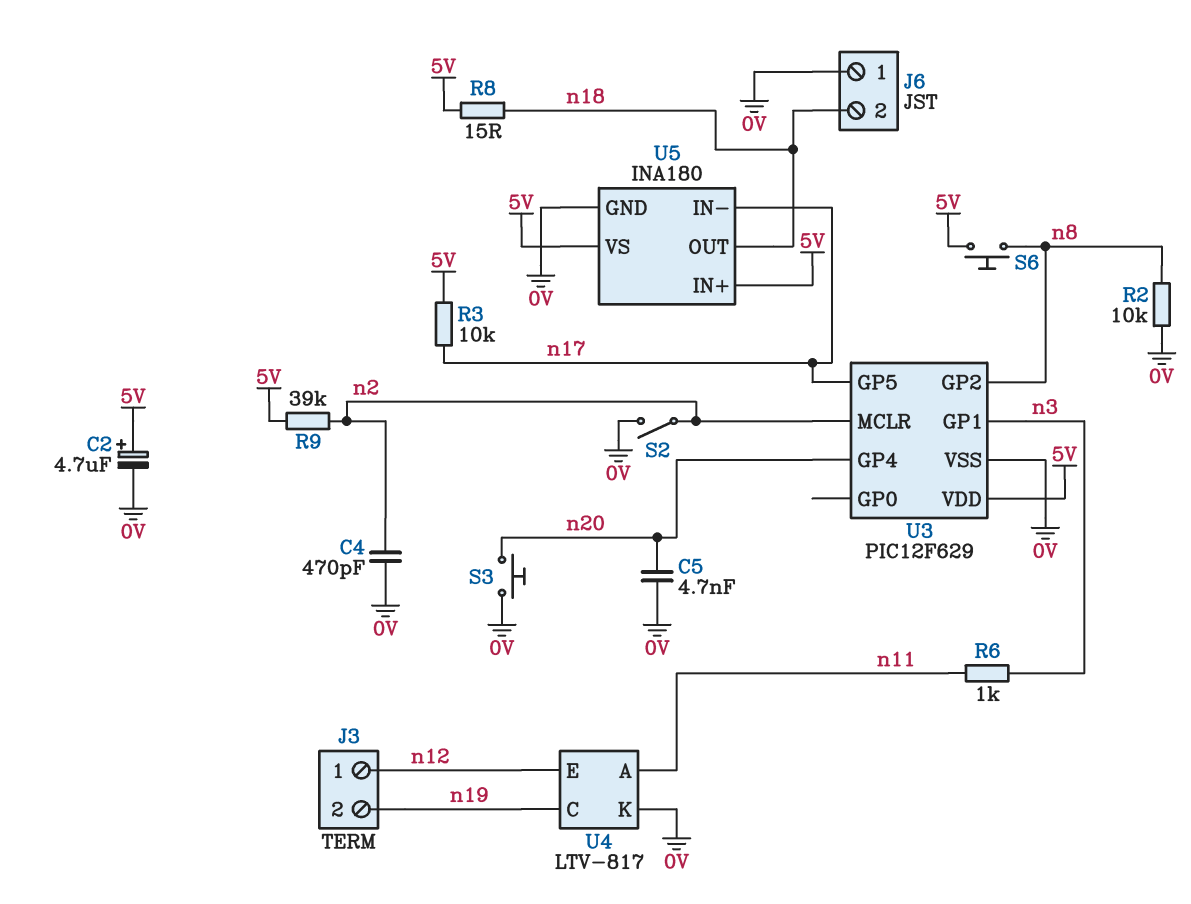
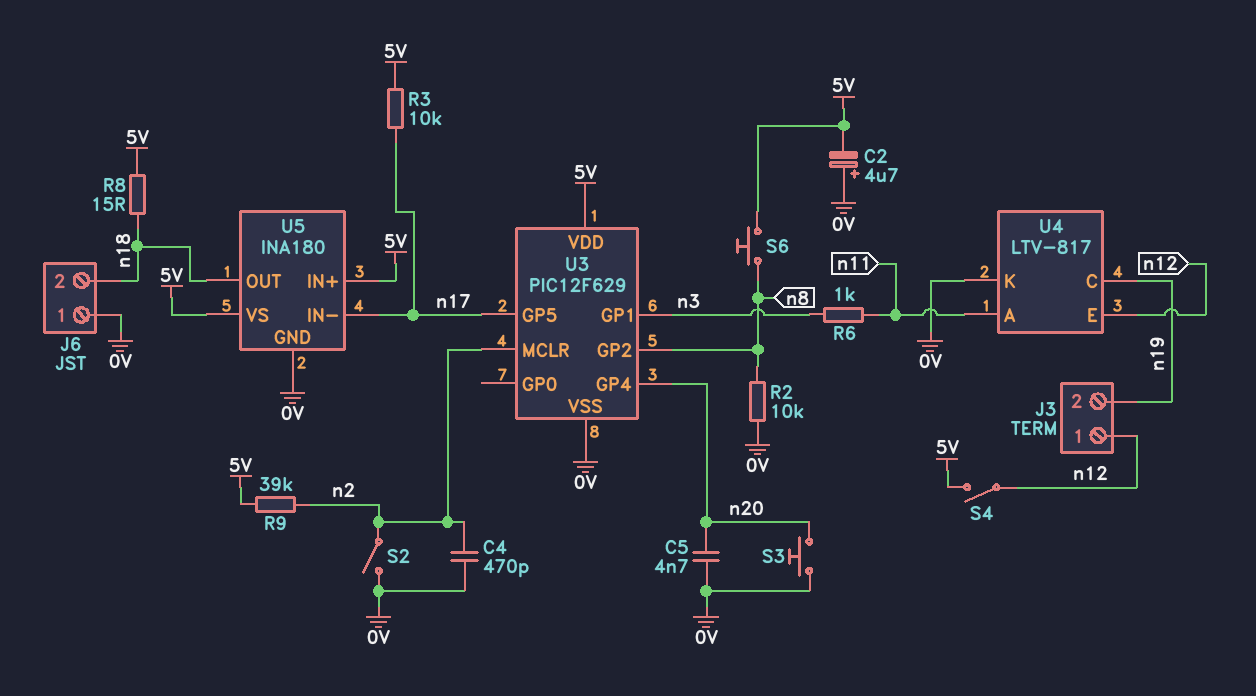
C2: 4.7uF (plus 5V, minus 0V) -> 4.7uF (plus 0V, minus 5V)
S4: none -> switch (5V, n12)

